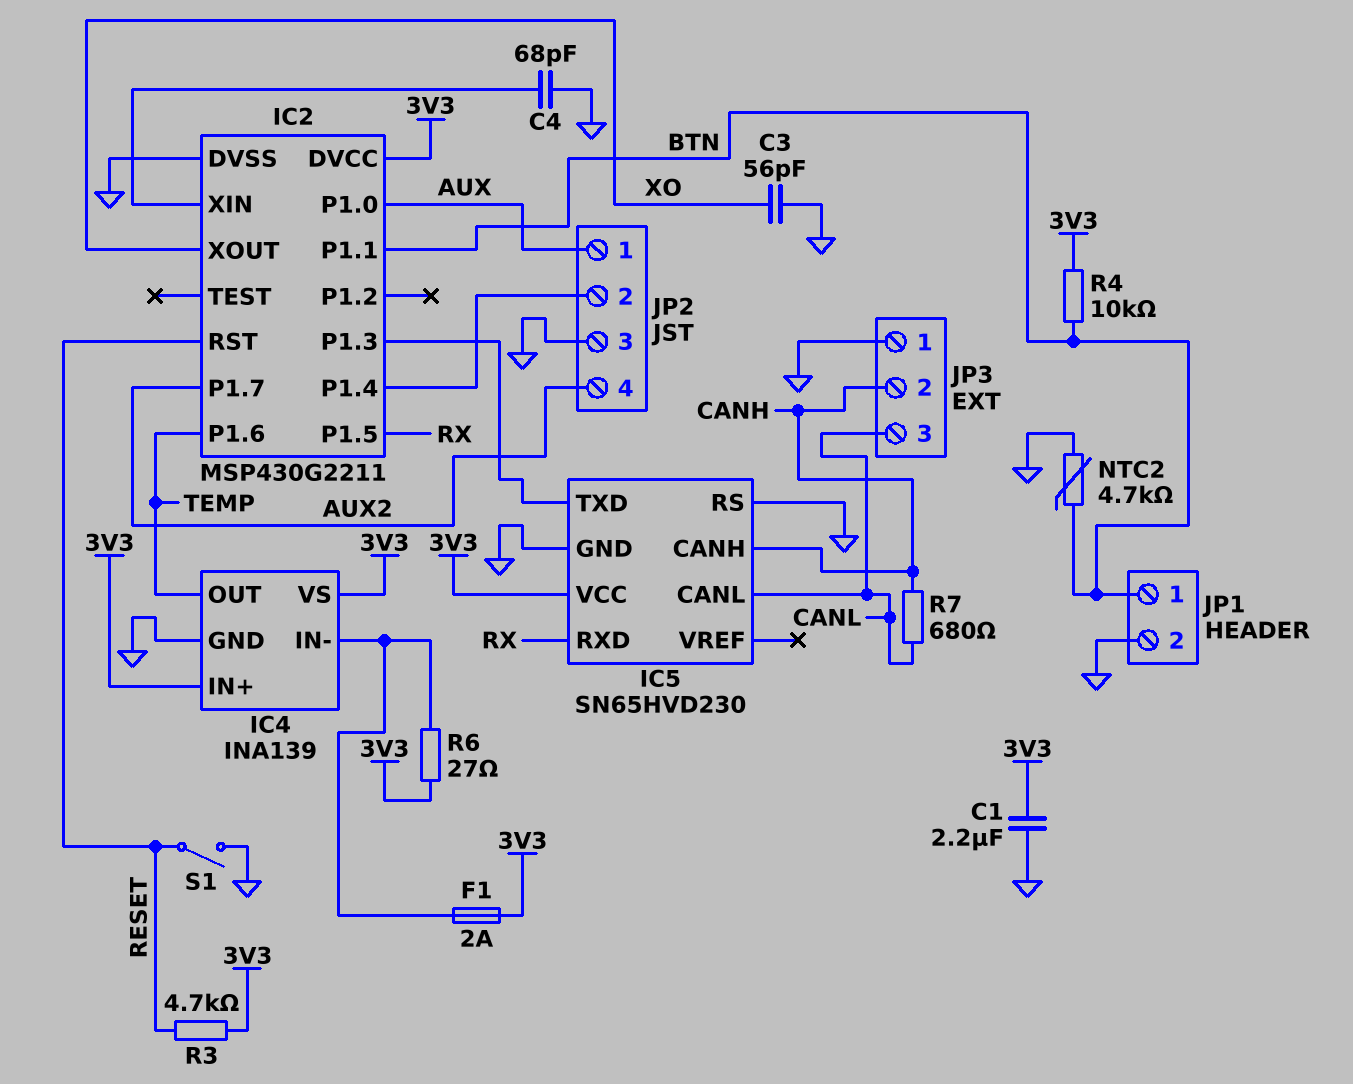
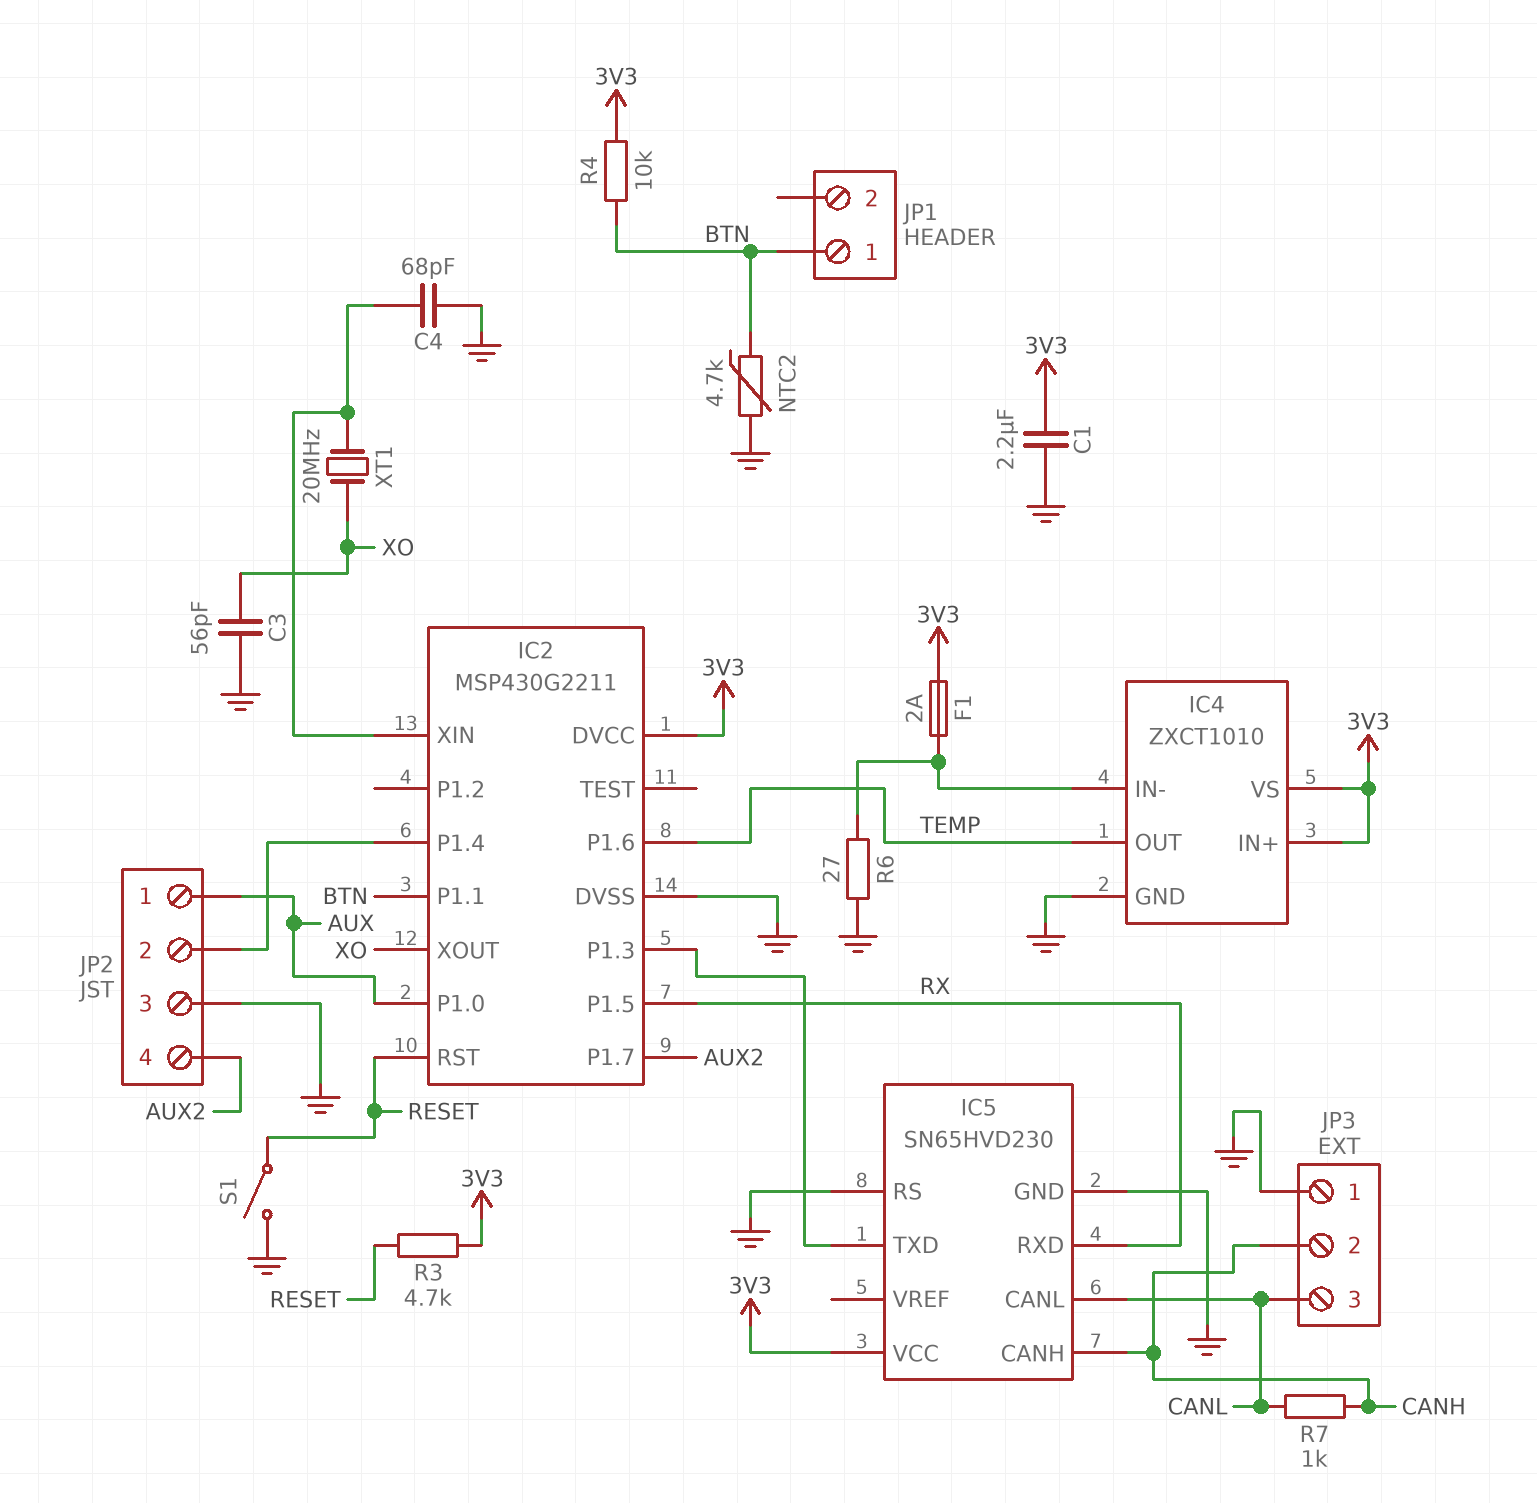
IC4: INA139 -> ZXCT1010
JP1 pin 2: GND -> none
R6: 27 (3V3, IC4/IN-) -> 27 (GND, IC4/IN-)
R7: 680 (CANH, CANL) -> 1k (CANH, CANL)
XT1: none -> 20MHz (IC2/XIN, XO)

